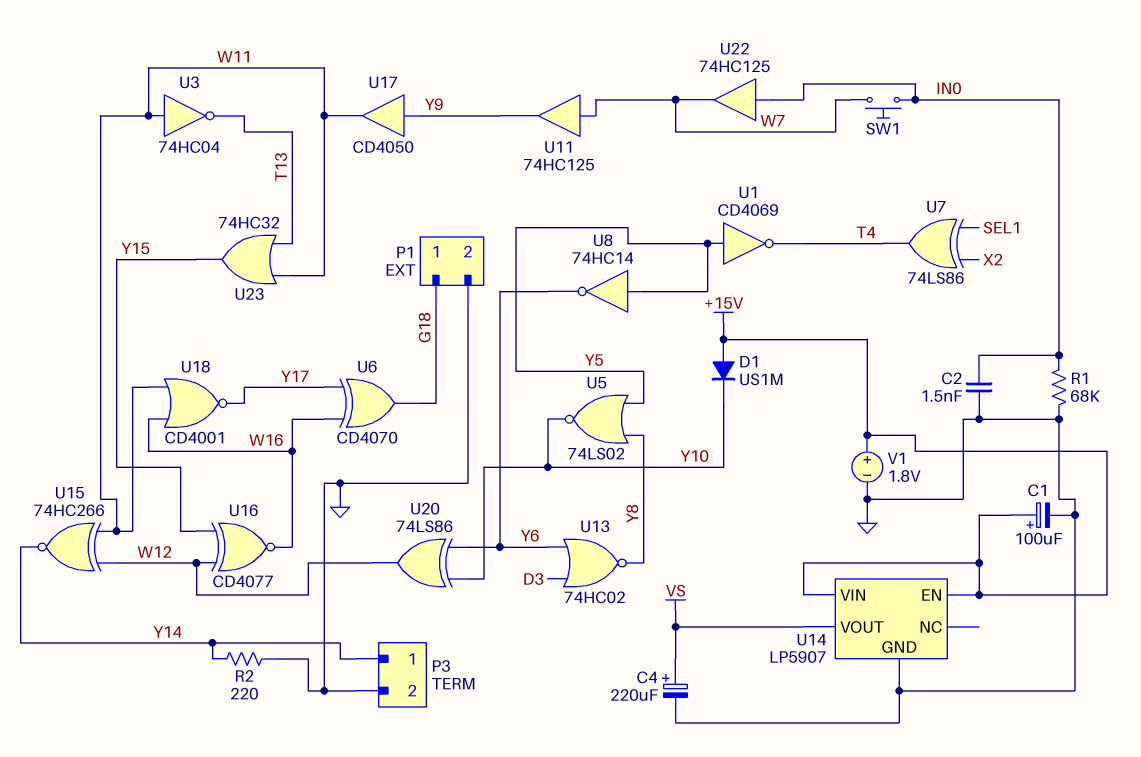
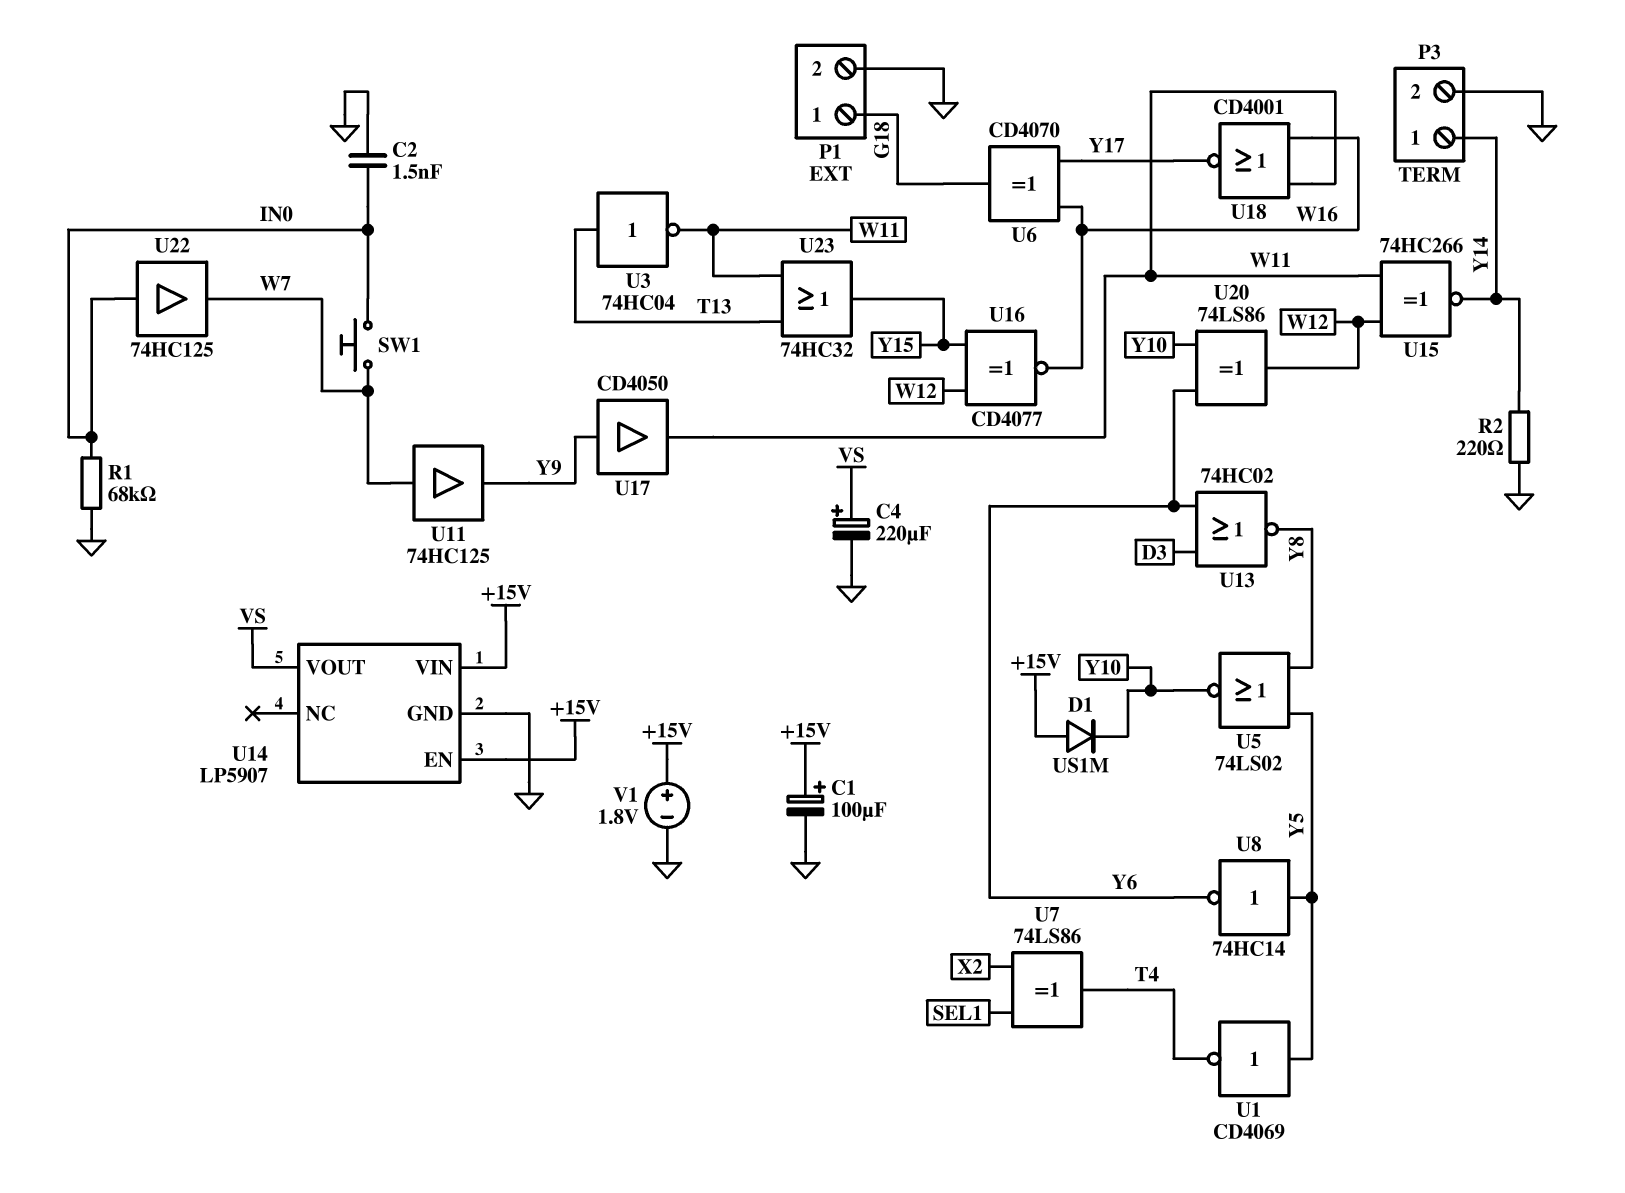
U3: NOT 74HC04 (in W11, out T13) -> NOT 74HC04 (in T13, out W11)

